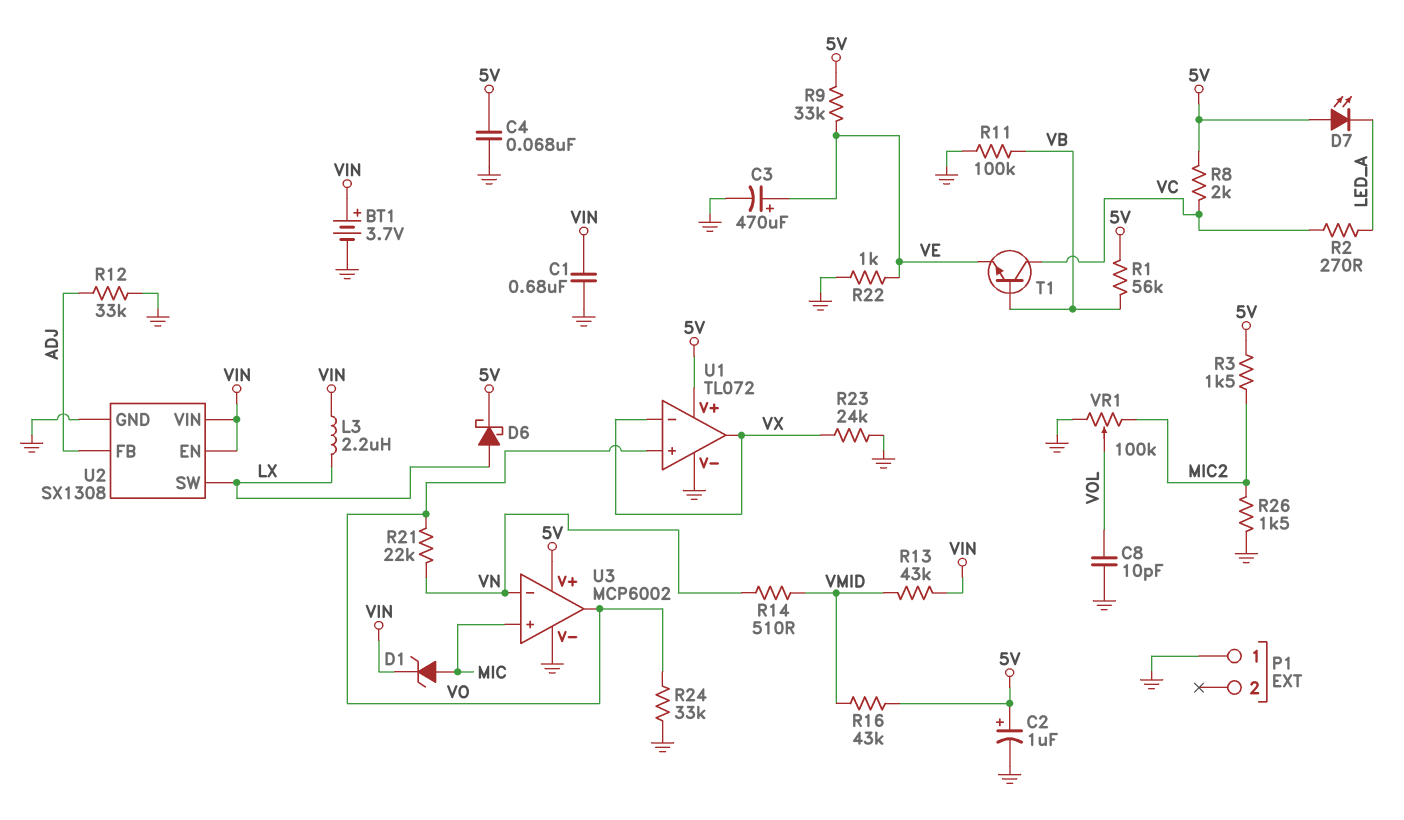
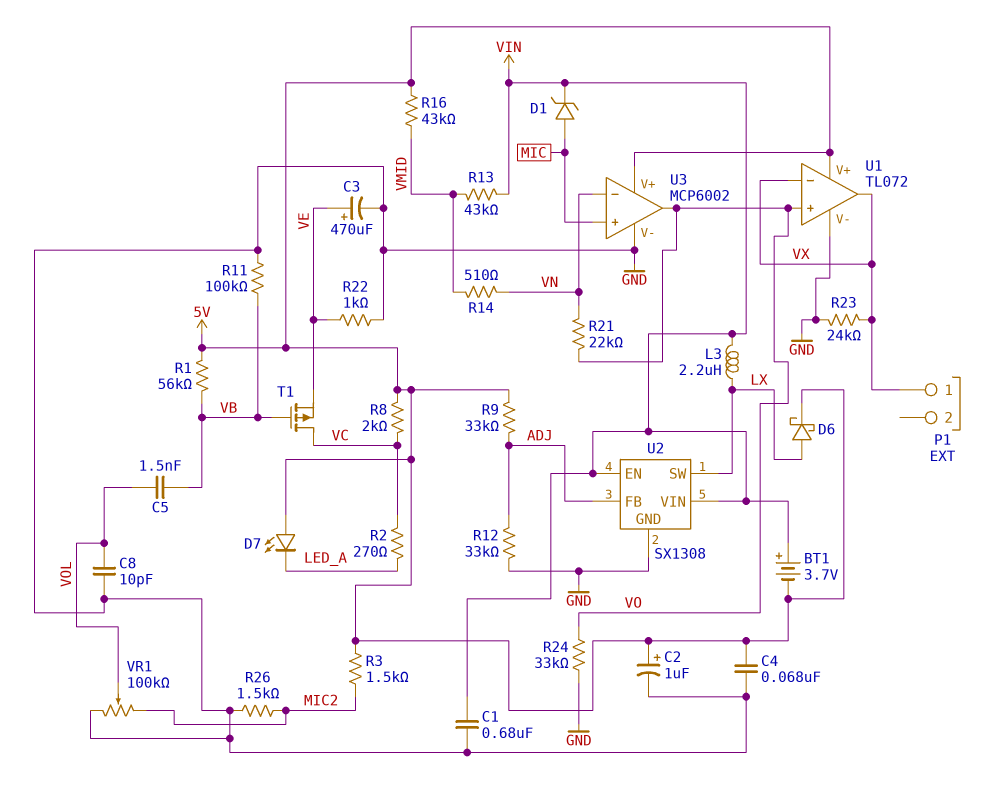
BT1: 3.7V (plus VIN, minus GND) -> 3.7V (plus VIN, minus 5V)
C5: none -> 1.5nF (VB, VOL)
P1 pin 1: GND -> VX
R9: 33k (5V, VE) -> 33k (5V, ADJ)
T1: NPN (B VB, C VC, E VE) -> PMOS (G VB, D VC, S VE)

